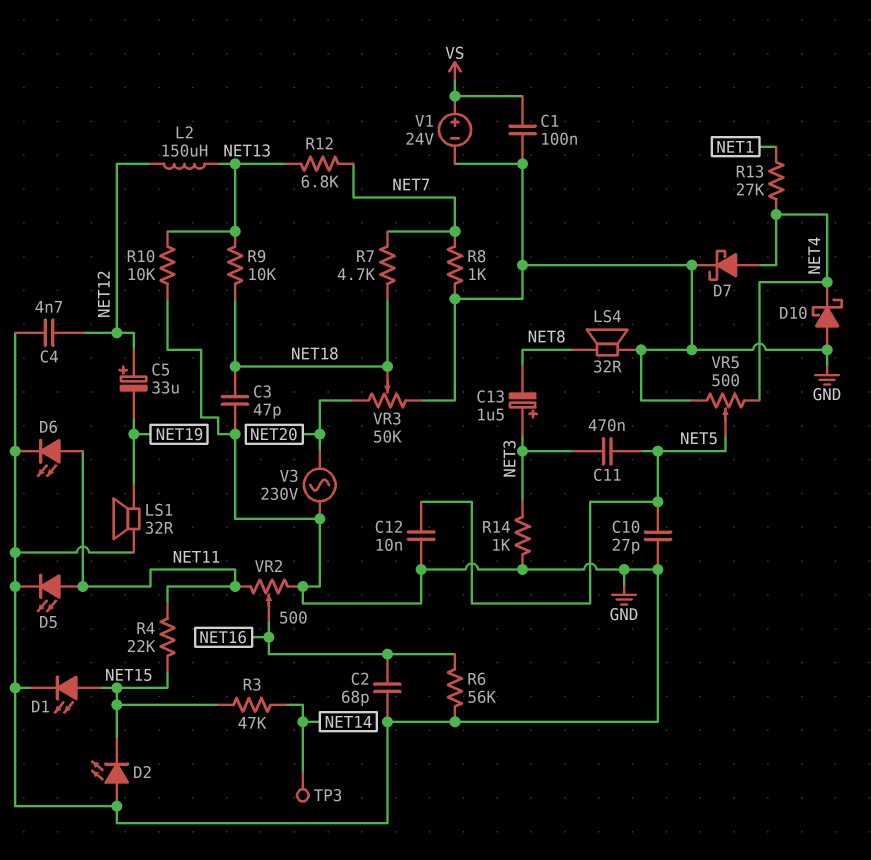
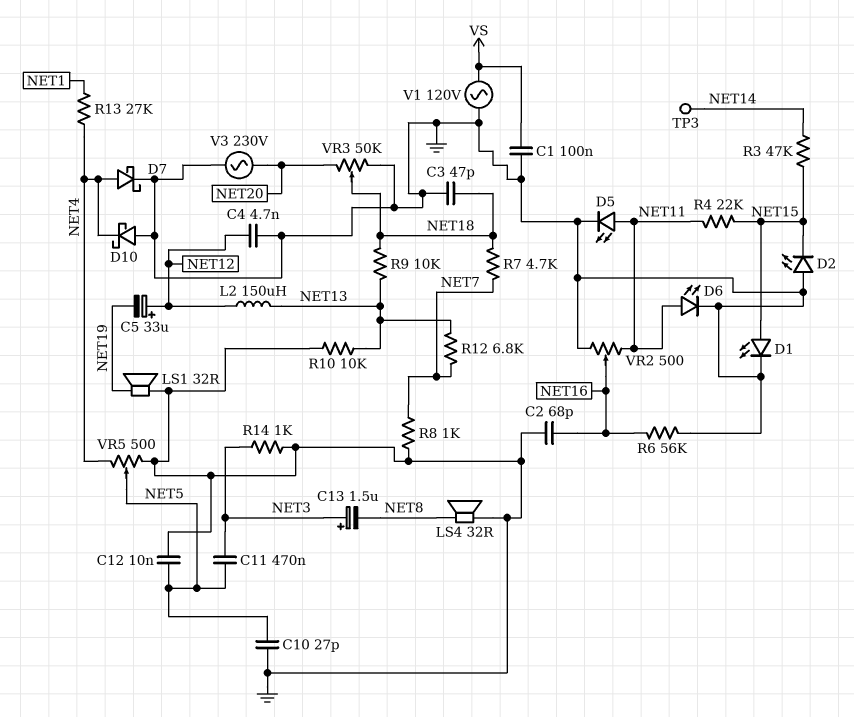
V1: 24V (plus VS, minus GND) -> AC 120V (GND, VS)

